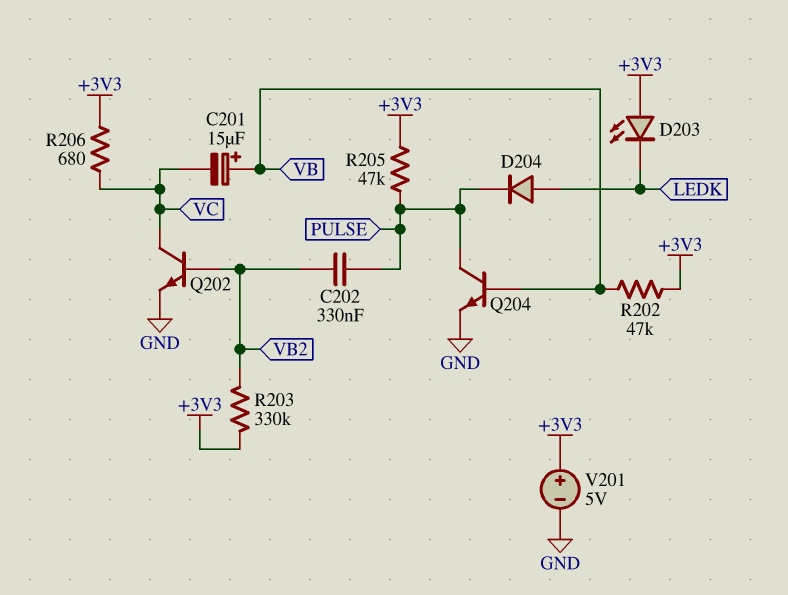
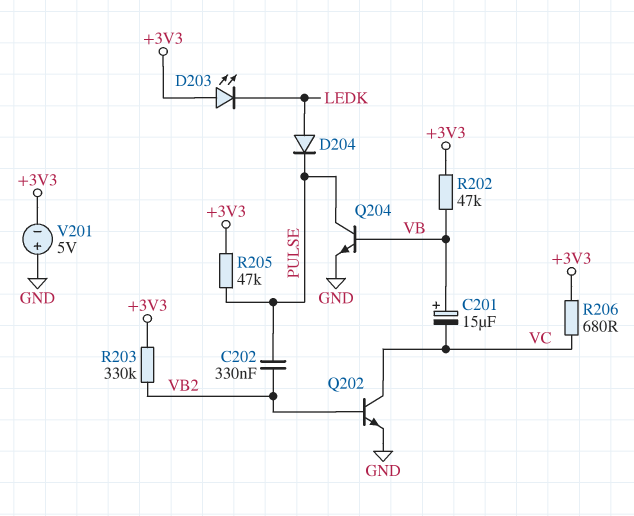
V201: 5V (plus +3V3, minus GND) -> 5V (plus GND, minus +3V3)

